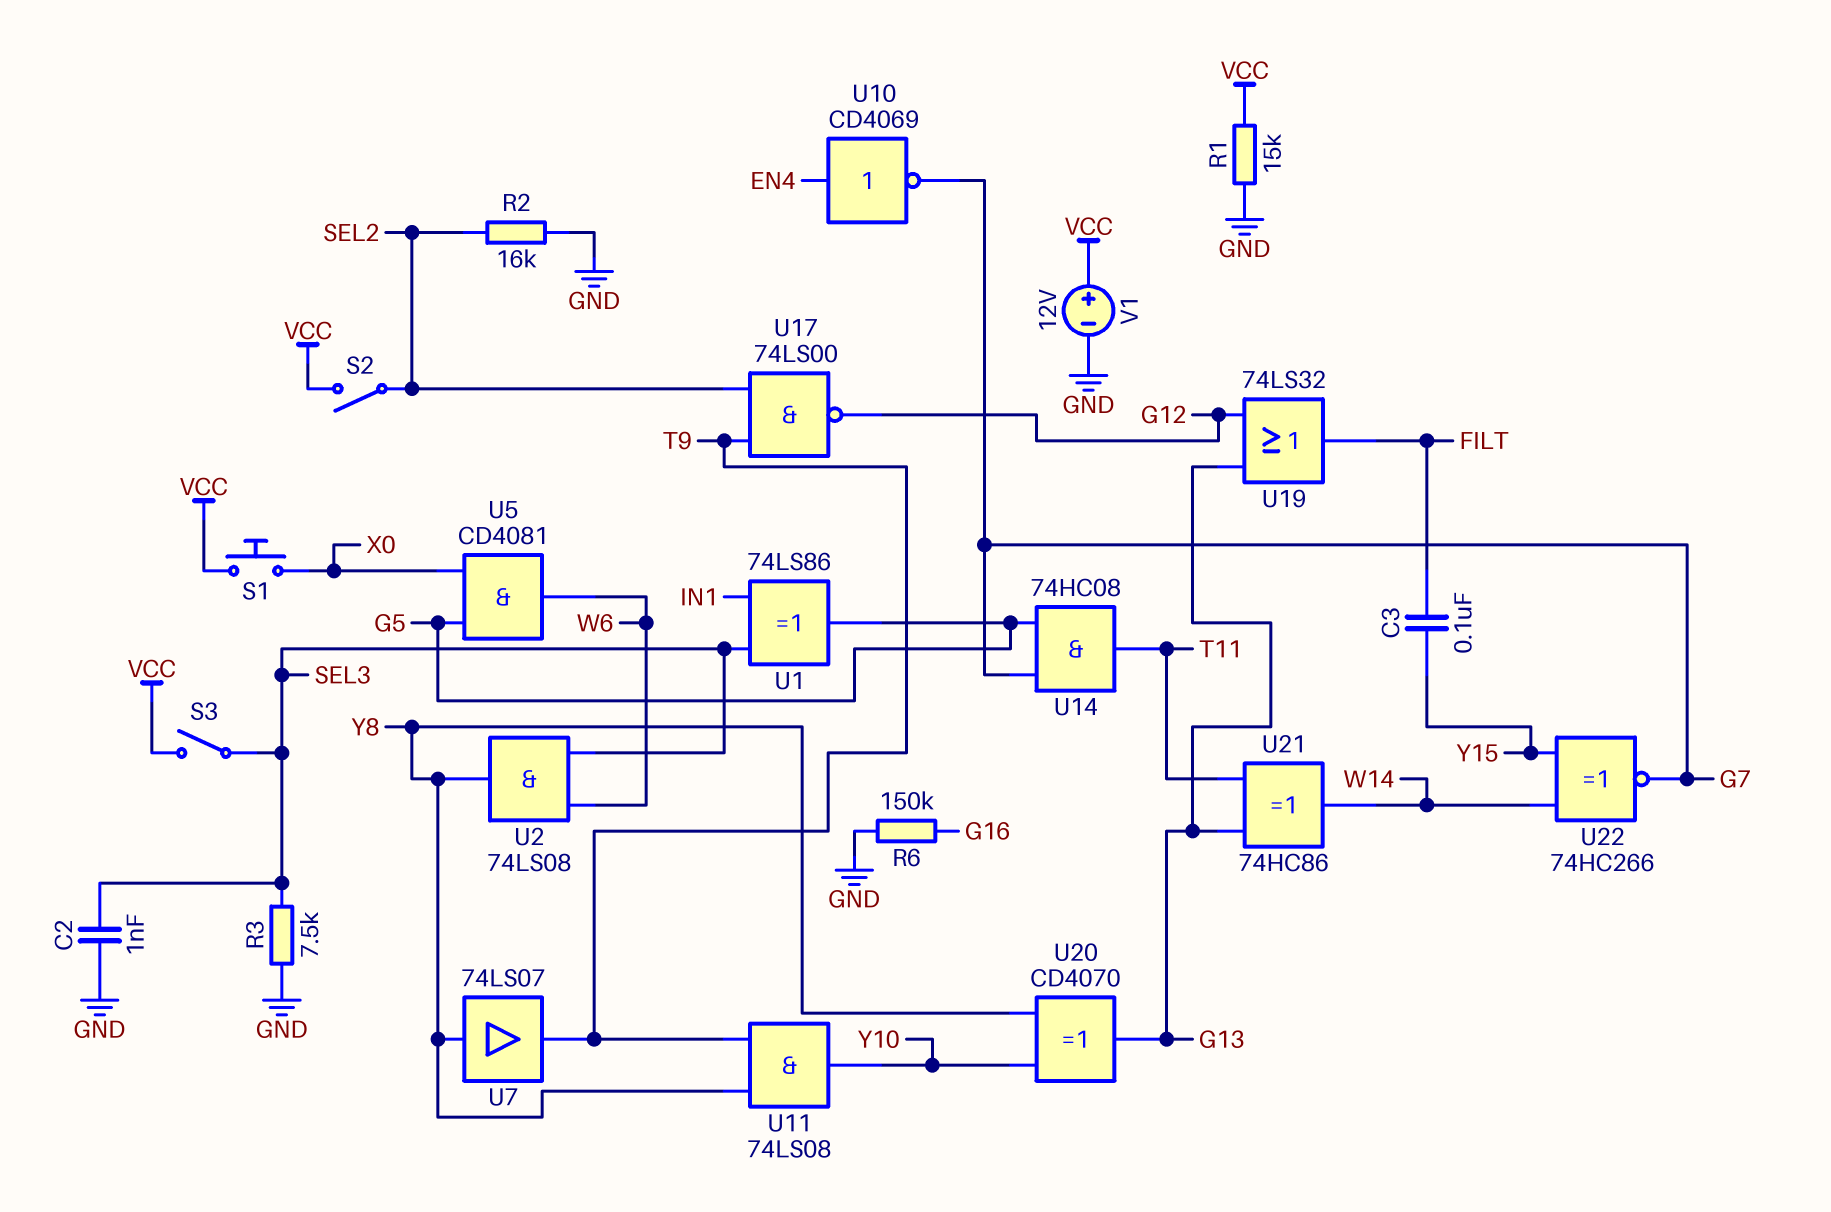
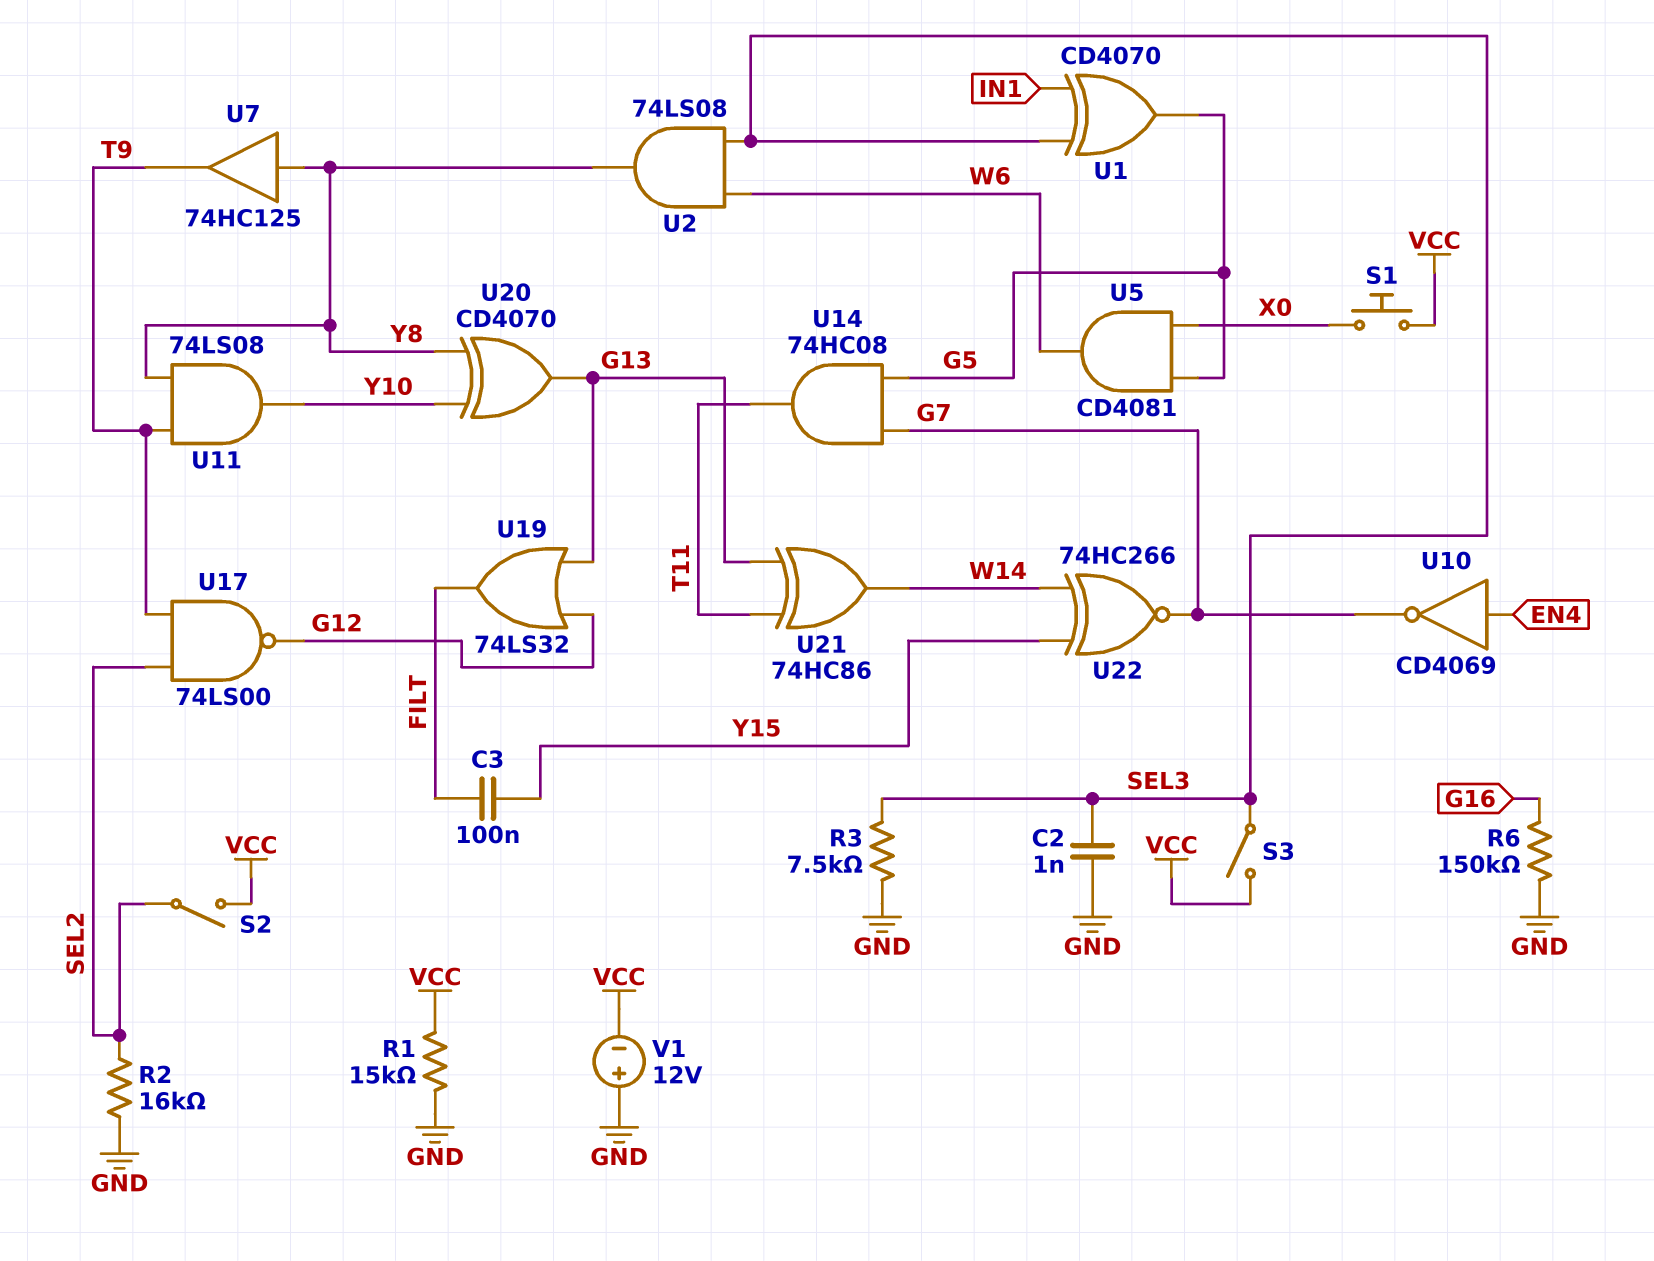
U1: XOR 74LS86 (in IN1, in SEL3, out G5) -> XOR CD4070 (in IN1, in SEL3, out G5)
U7: buffer 74LS07 (in Y8, out T9) -> buffer 74HC125 (in Y8, out T9)
V1: 12V (plus VCC, minus GND) -> 12V (plus GND, minus VCC)

